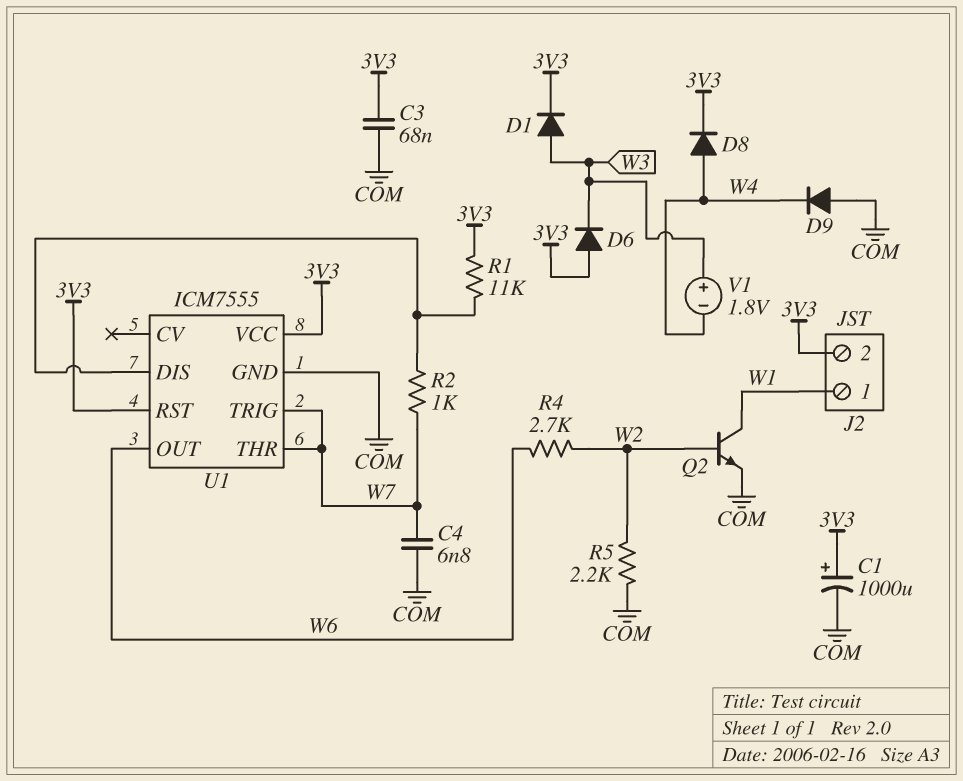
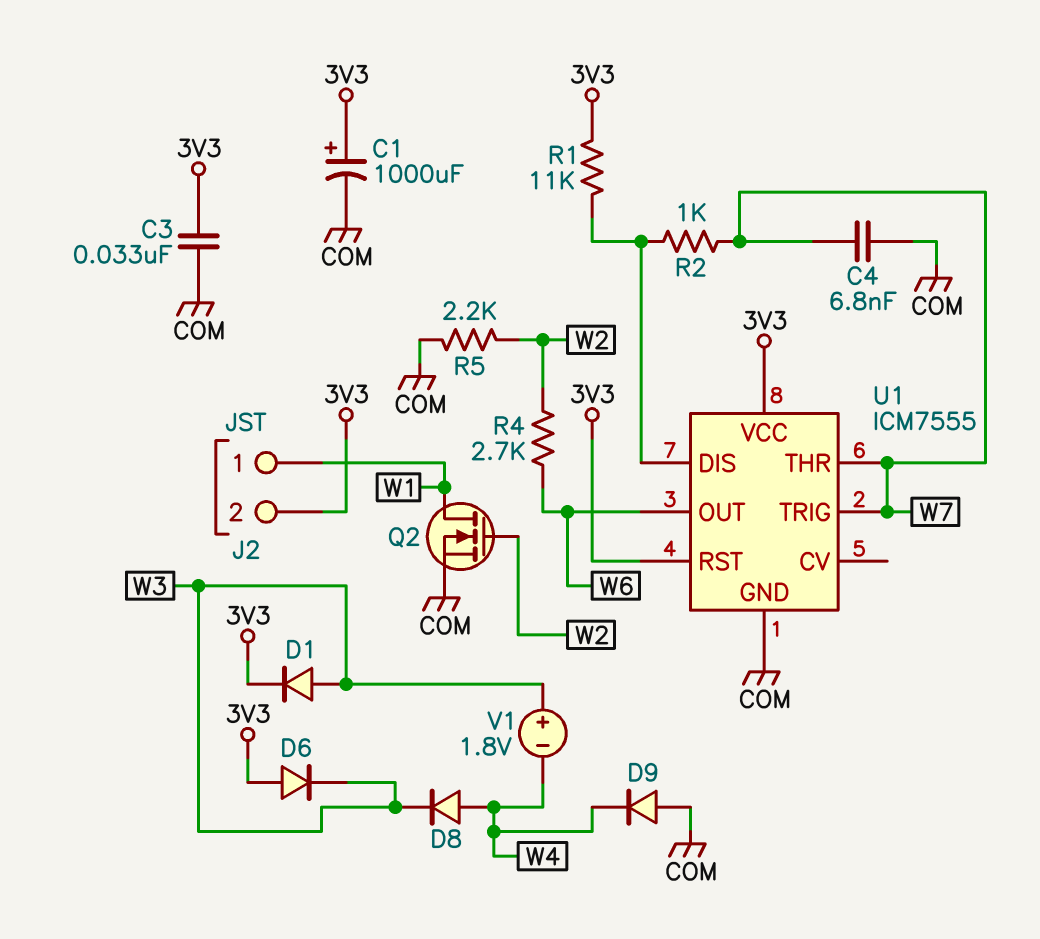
C3: 68nF (3V3, COM) -> 33nF (3V3, COM)
D8: diode (A W4, K 3V3) -> diode (A W4, K W3)
Q2: NPN (B W2, C W1, E COM) -> NMOS (G W2, D W1, S COM)

